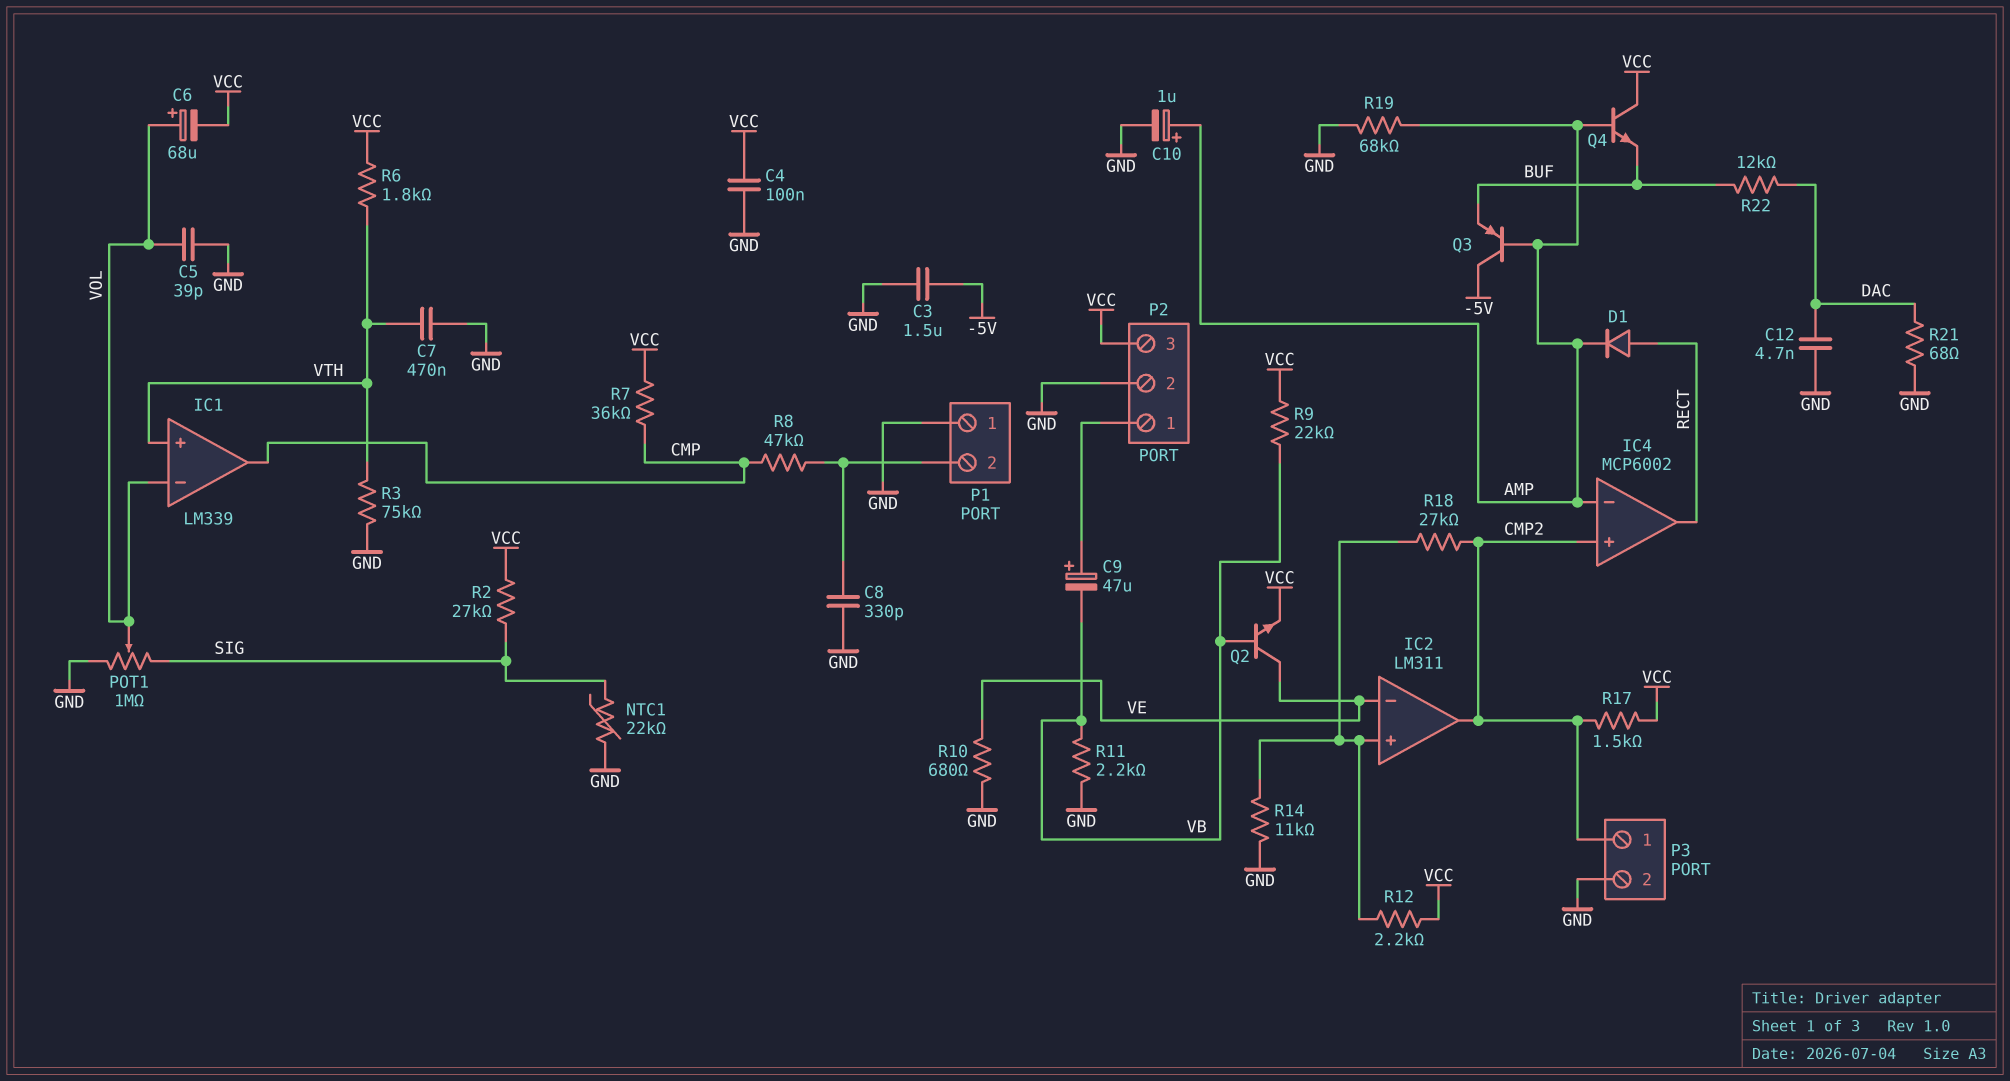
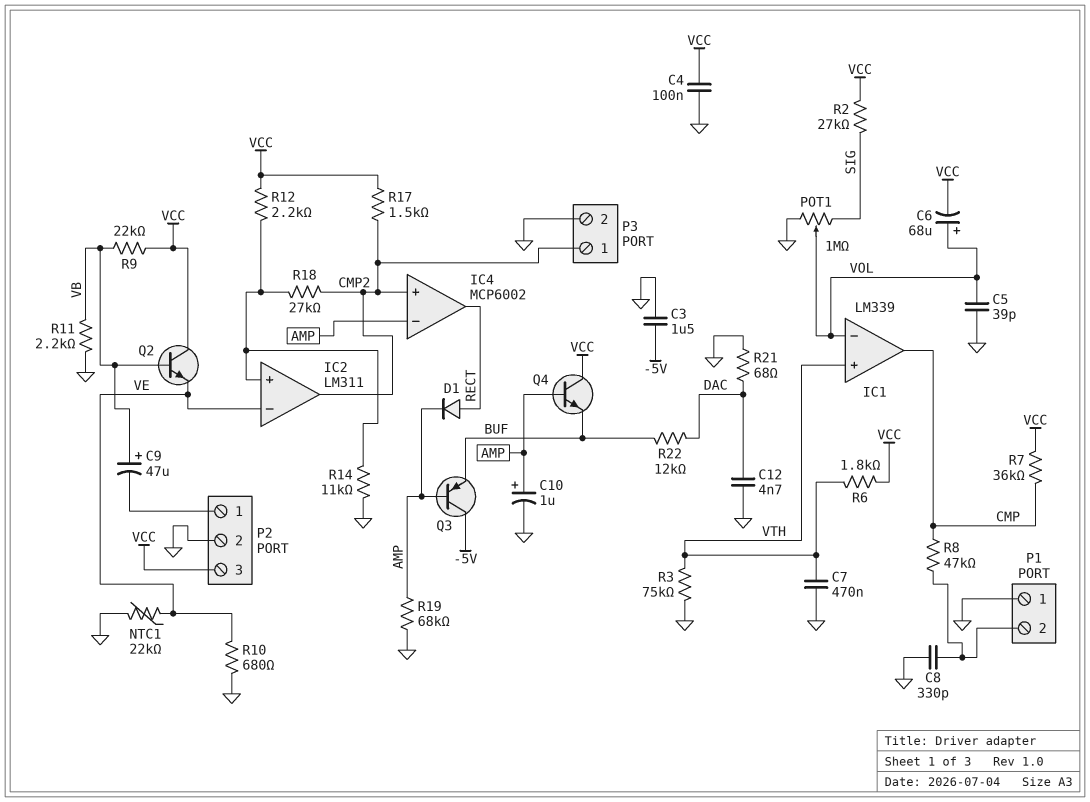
C9: 47uF (plus P2/1, minus VB) -> 47uF (plus VB, minus P2/1)
NTC1: 22k (GND, SIG) -> 22k (GND, VE)
Q2: NPN (B VB, C VE, E VCC) -> NPN (B VB, C VCC, E VE)

